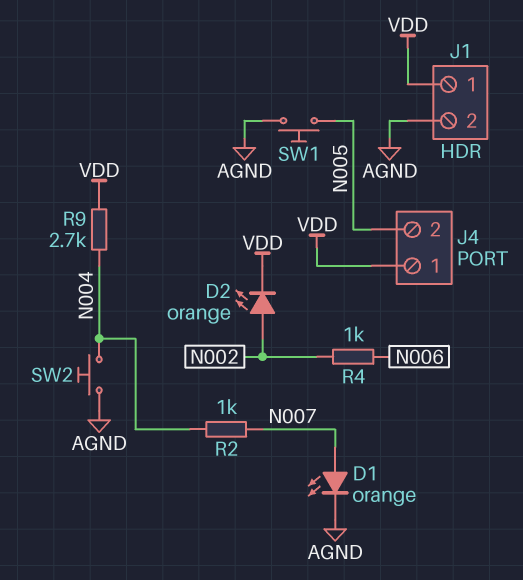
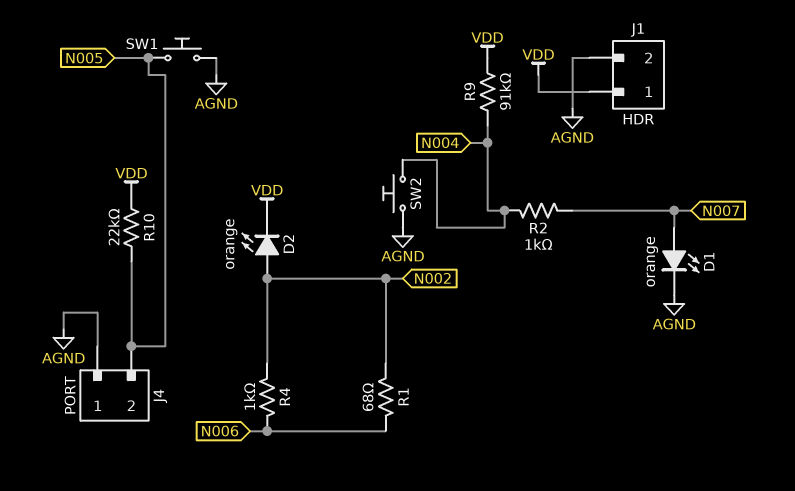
J4 pin 1: VDD -> AGND
R1: none -> 68 (N002, N006)
R9: 2.7k (N004, VDD) -> 91k (N004, VDD)
R10: none -> 22k (N005, VDD)

